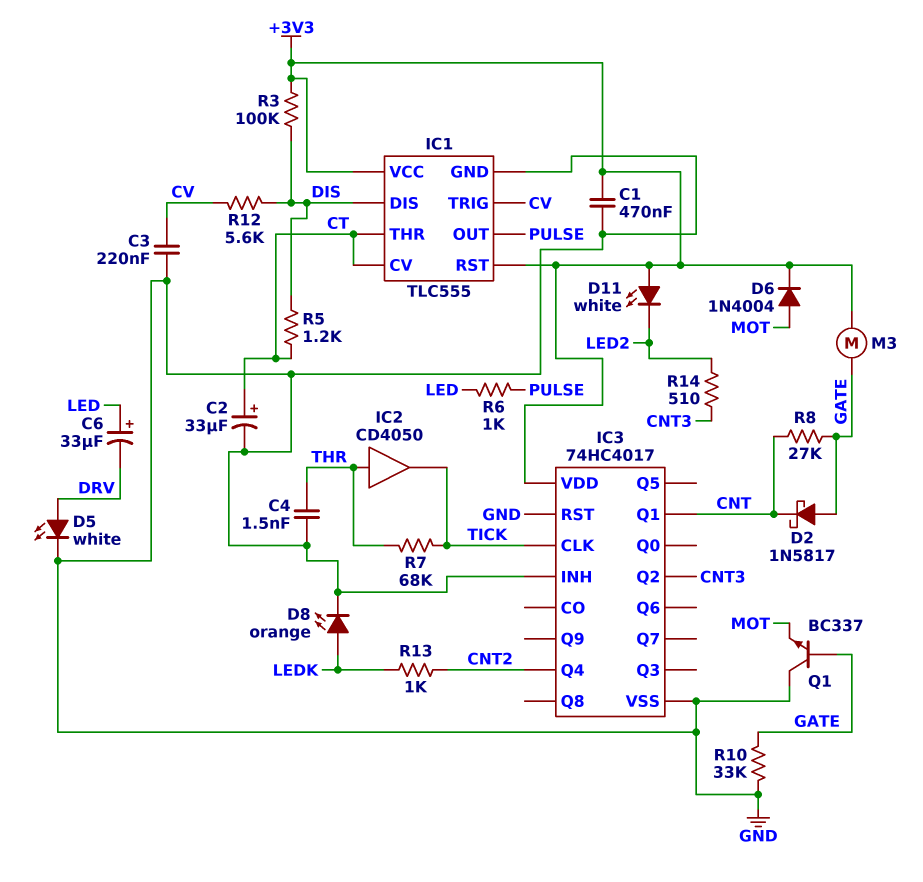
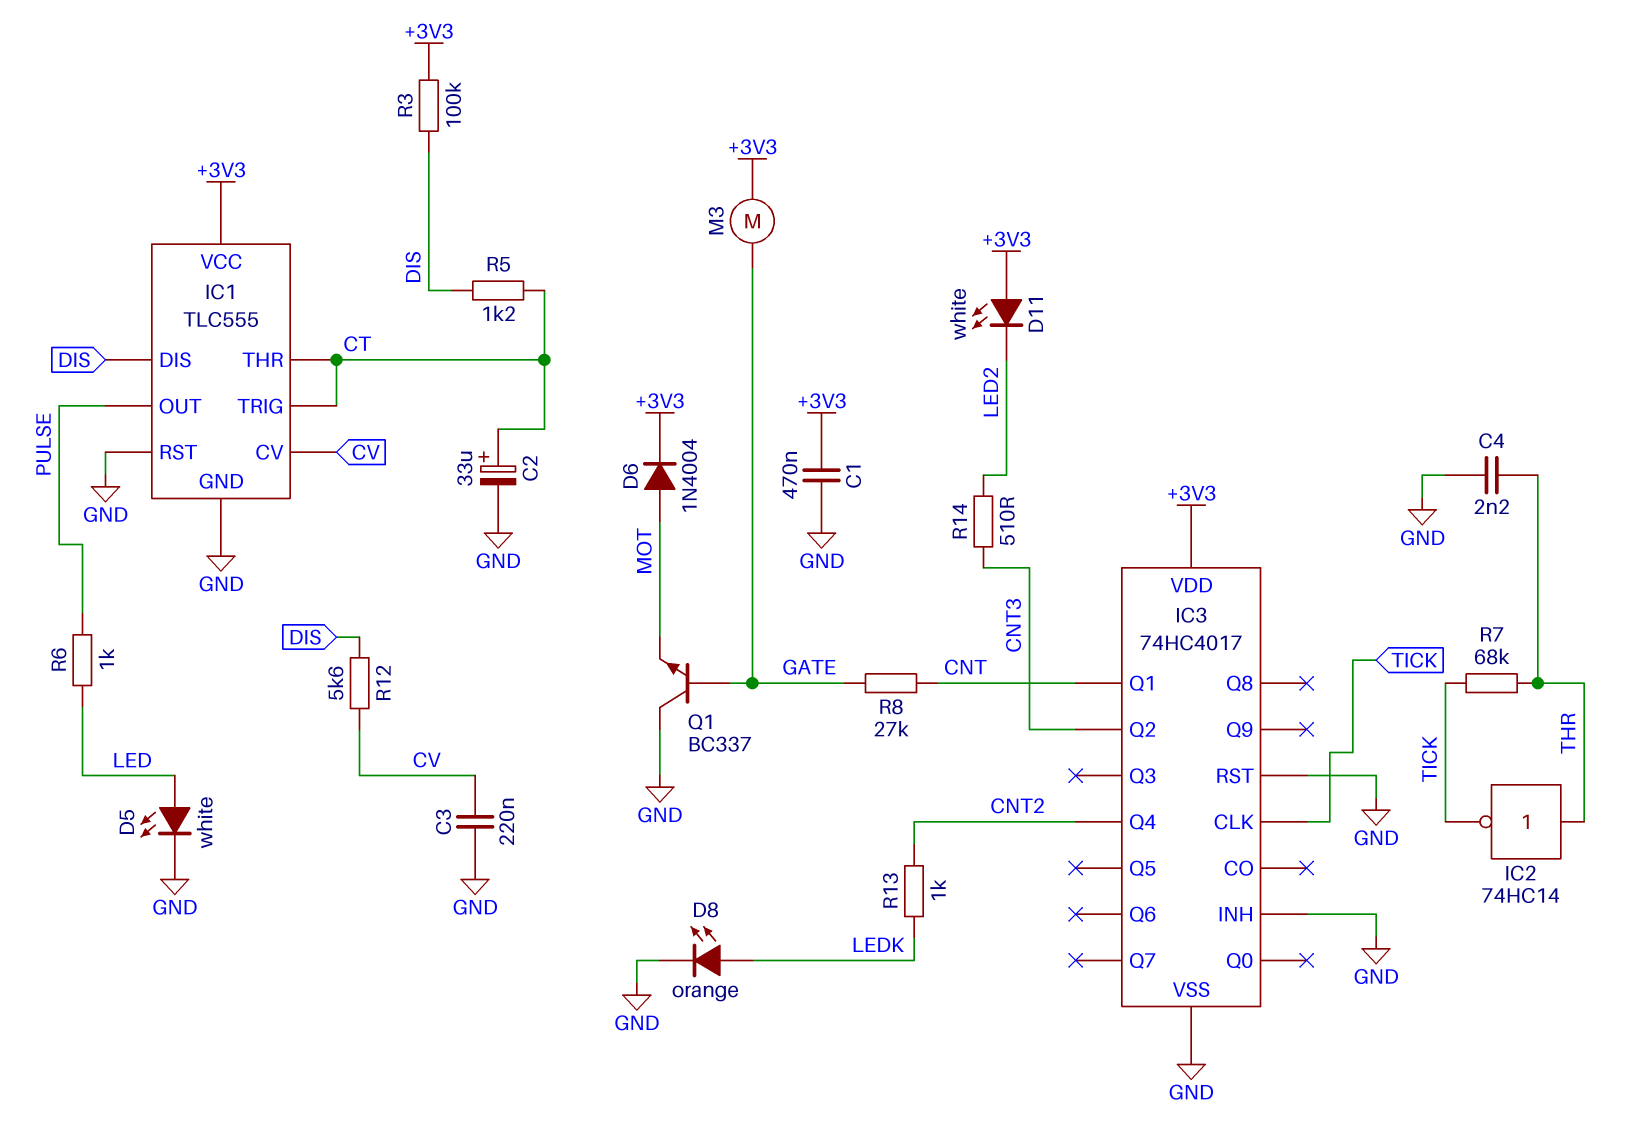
C4: 1.5nF (GND, THR) -> 2.2nF (GND, THR)
C6: 33uF (plus LED, minus DRV) -> none
D2: schottky 1N5817 (A GATE, K CNT) -> none
D5: LED white (A DRV, K GND) -> LED white (A LED, K GND)
IC1 pin CV: CT -> CV
IC1 pin RST: +3V3 -> GND
IC1 pin TRIG: CV -> CT
IC2: buffer CD4050 (in THR, out TICK) -> NOT 74HC14 (in THR, out TICK)
R10: 33k (GATE, GND) -> none

